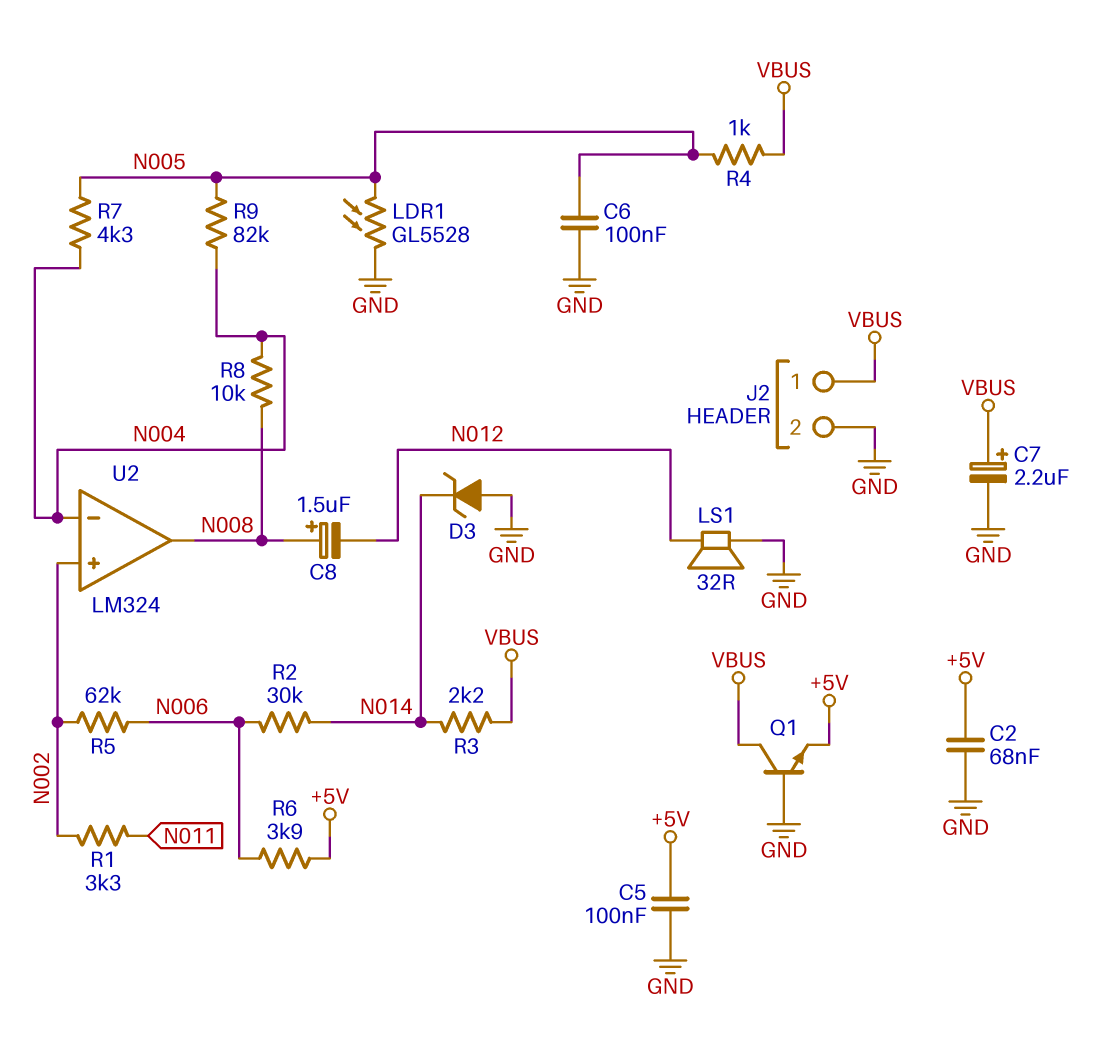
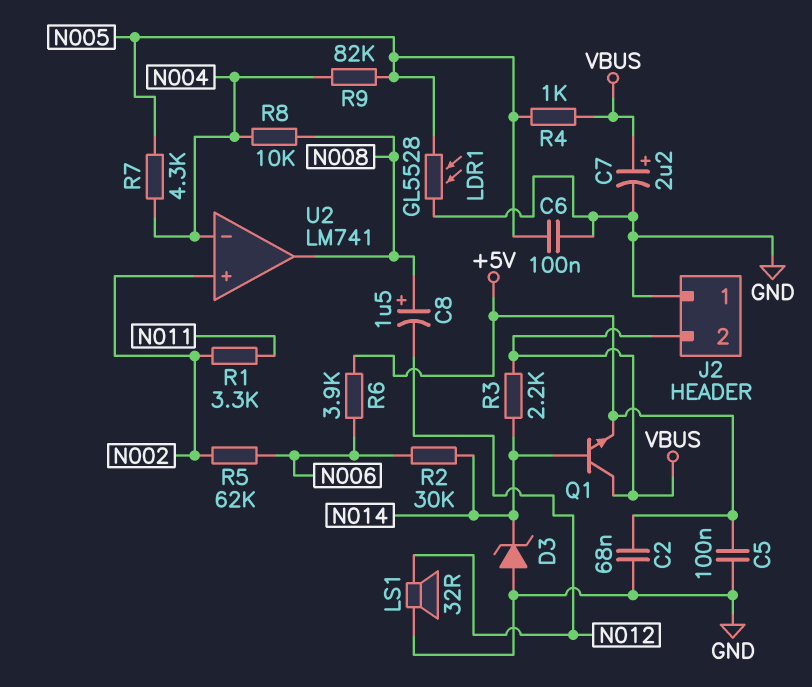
J2 pin 1: VBUS -> GND
J2 pin 2: GND -> VBUS
Q1: NPN (B GND, C VBUS, E +5V) -> NPN (B N014, C VBUS, E +5V)
U2: LM324 -> LM741

